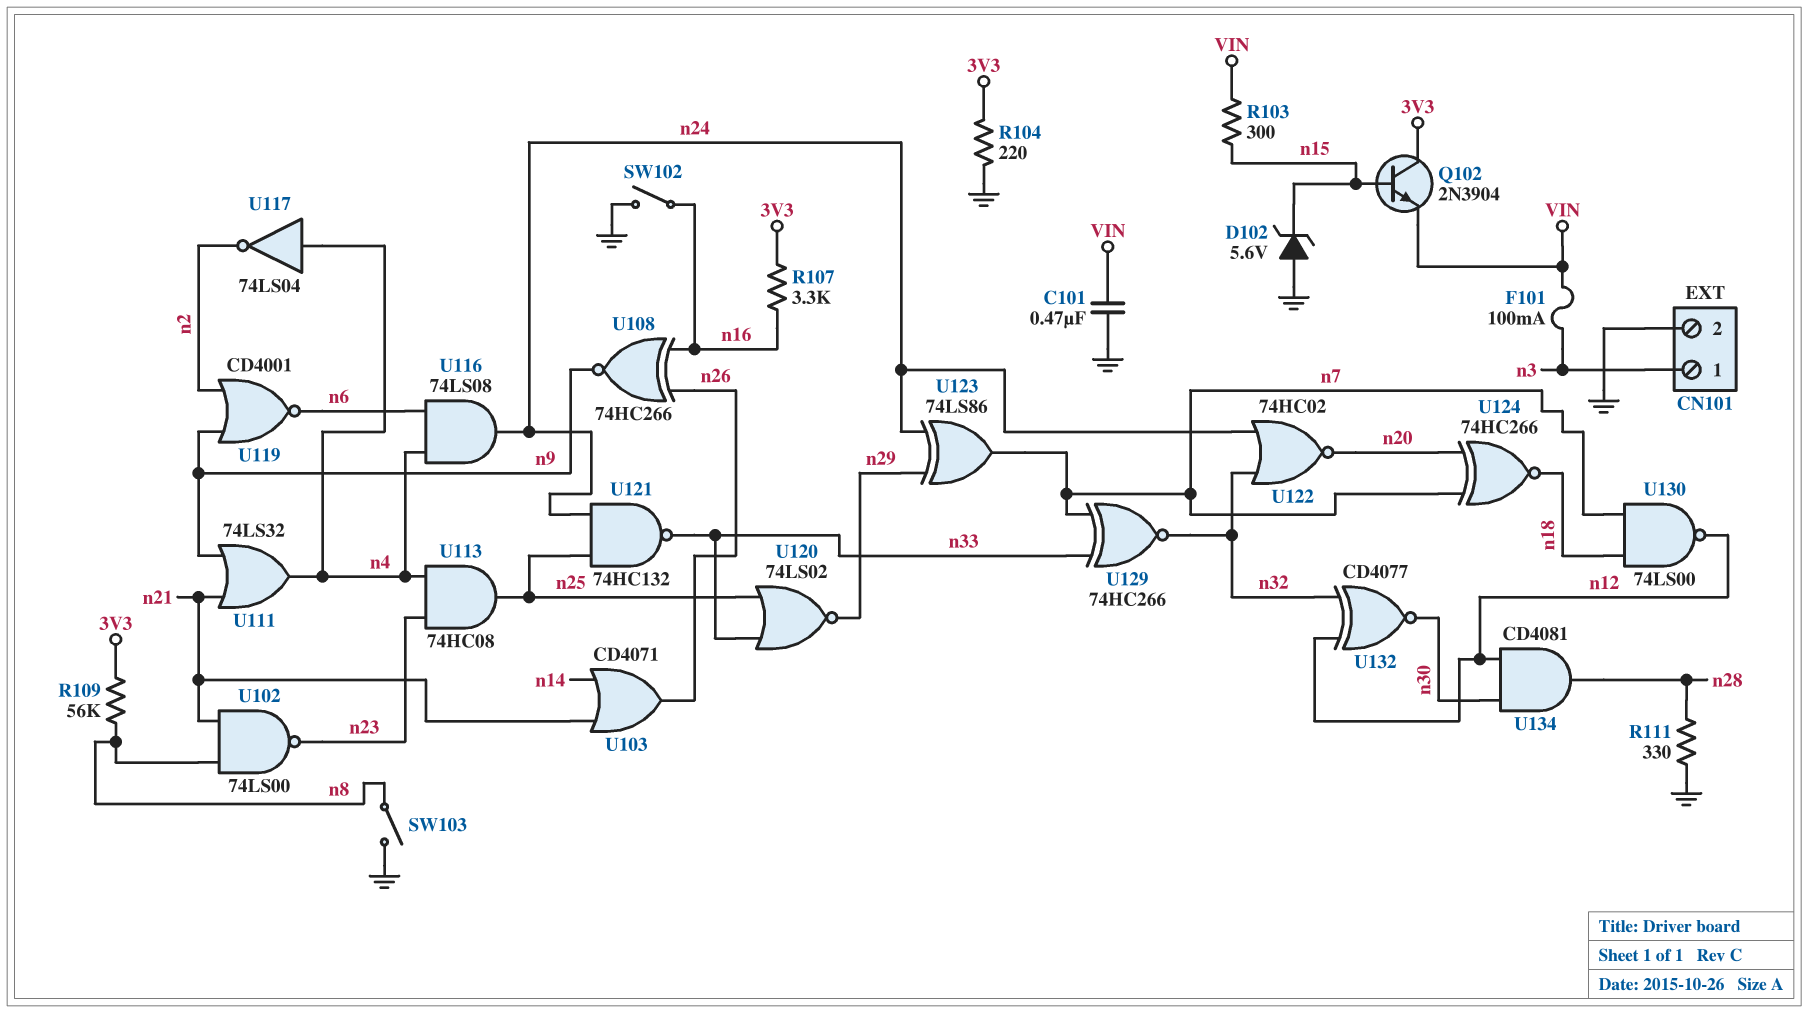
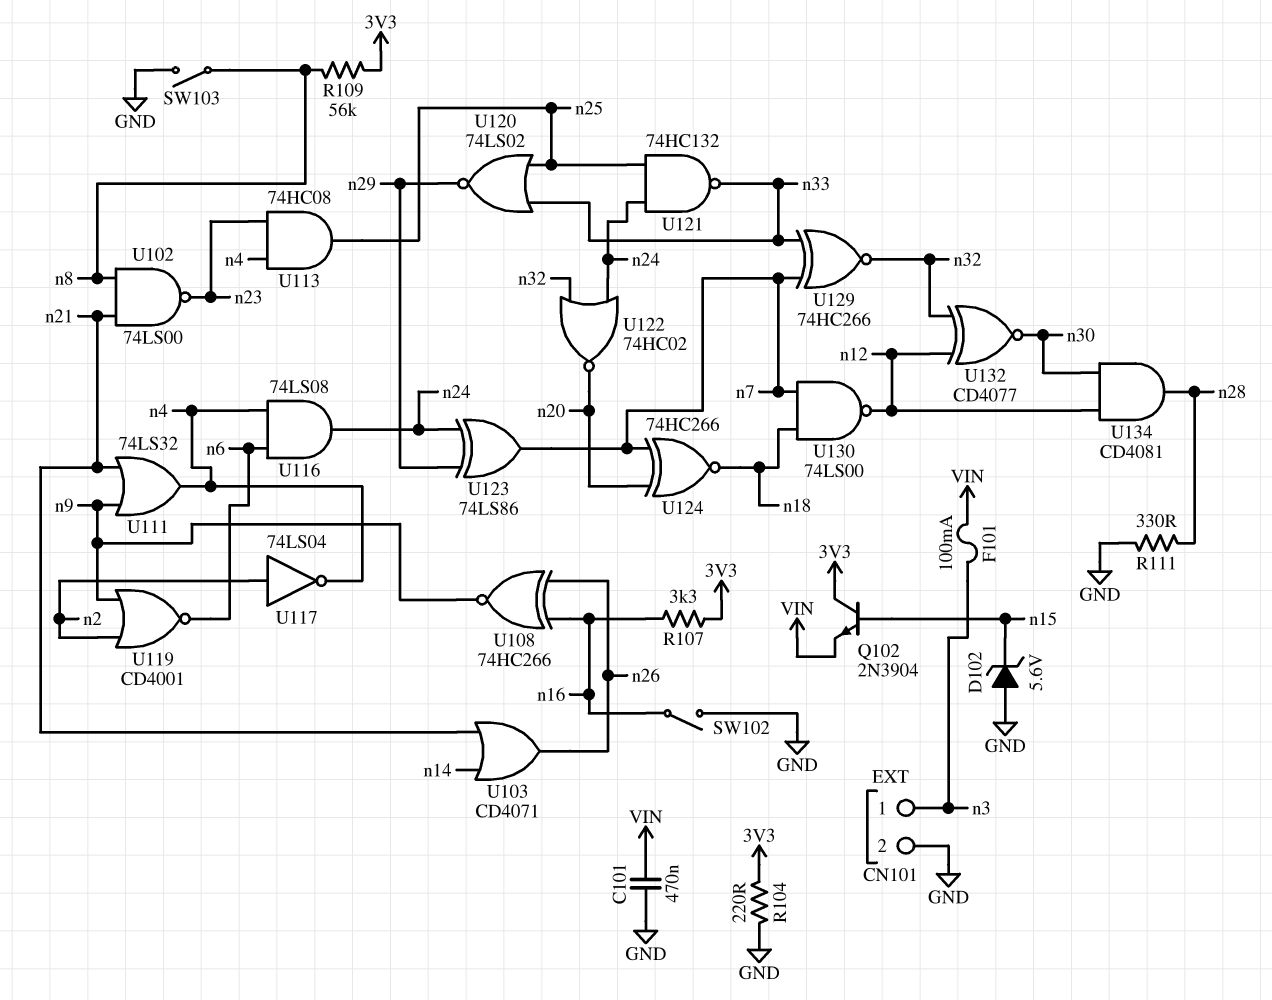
R103: 300 (VIN, n15) -> none
U117: NOT 74LS04 (in n4, out n2) -> NOT 74LS04 (in n2, out n4)

